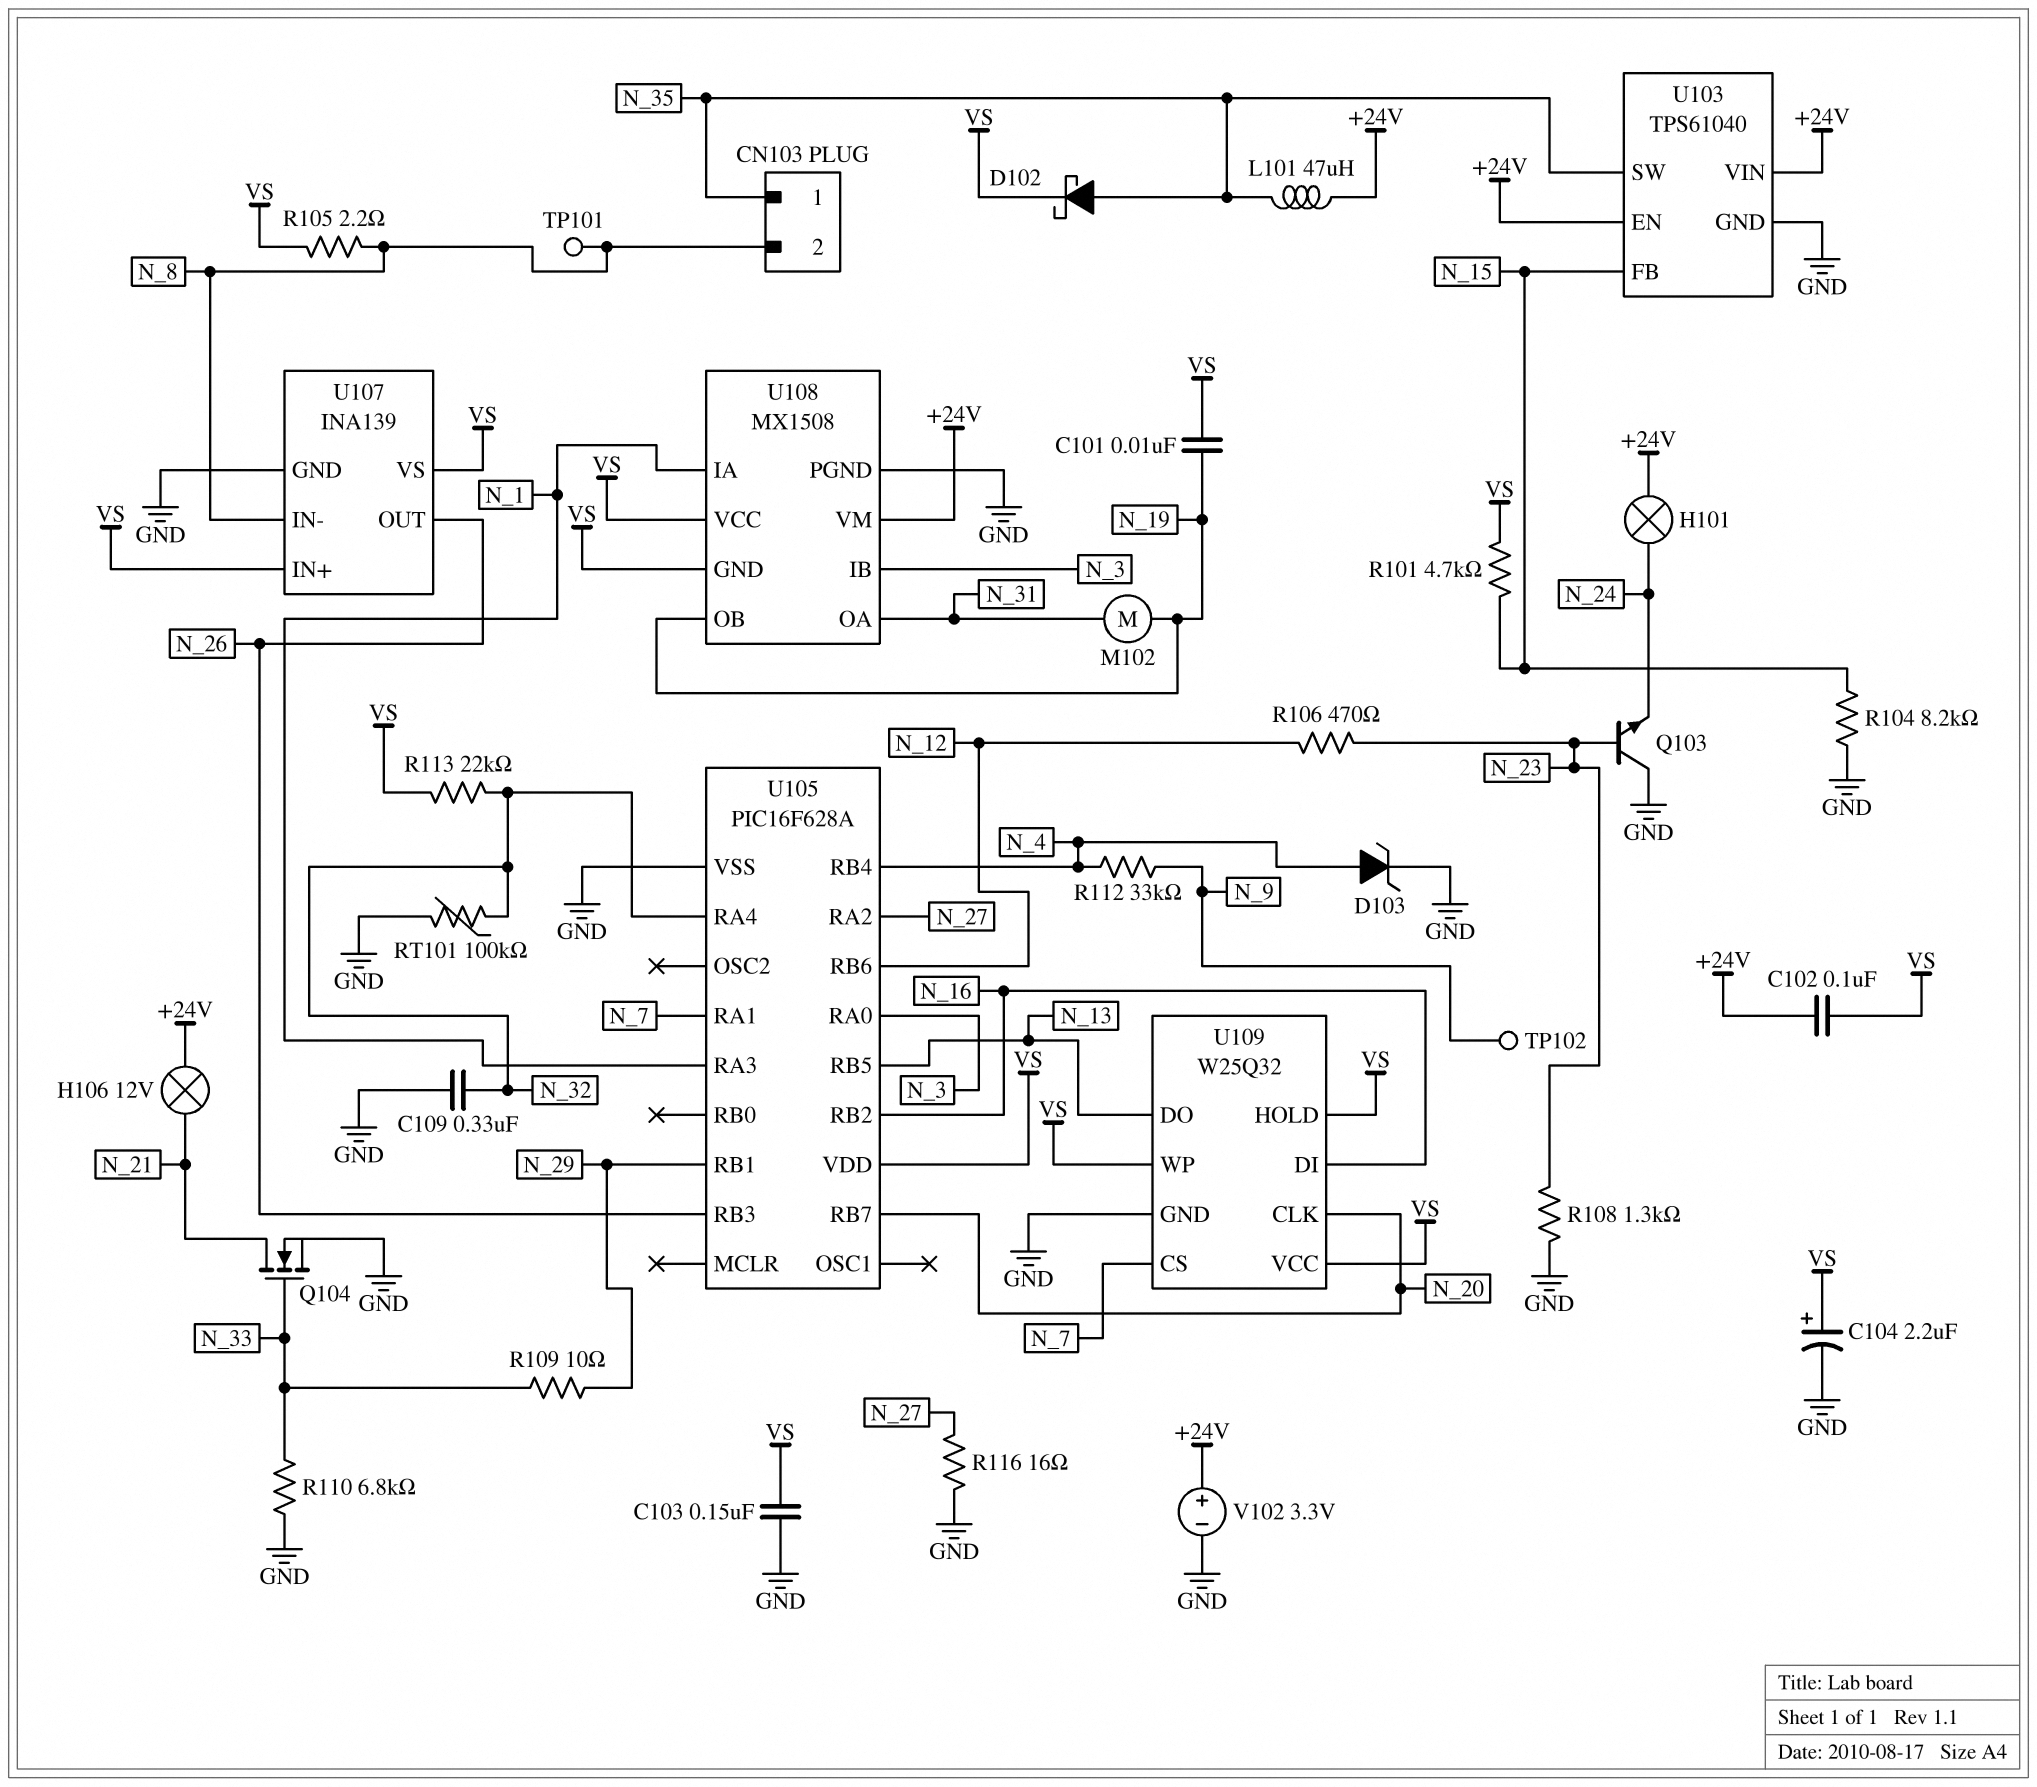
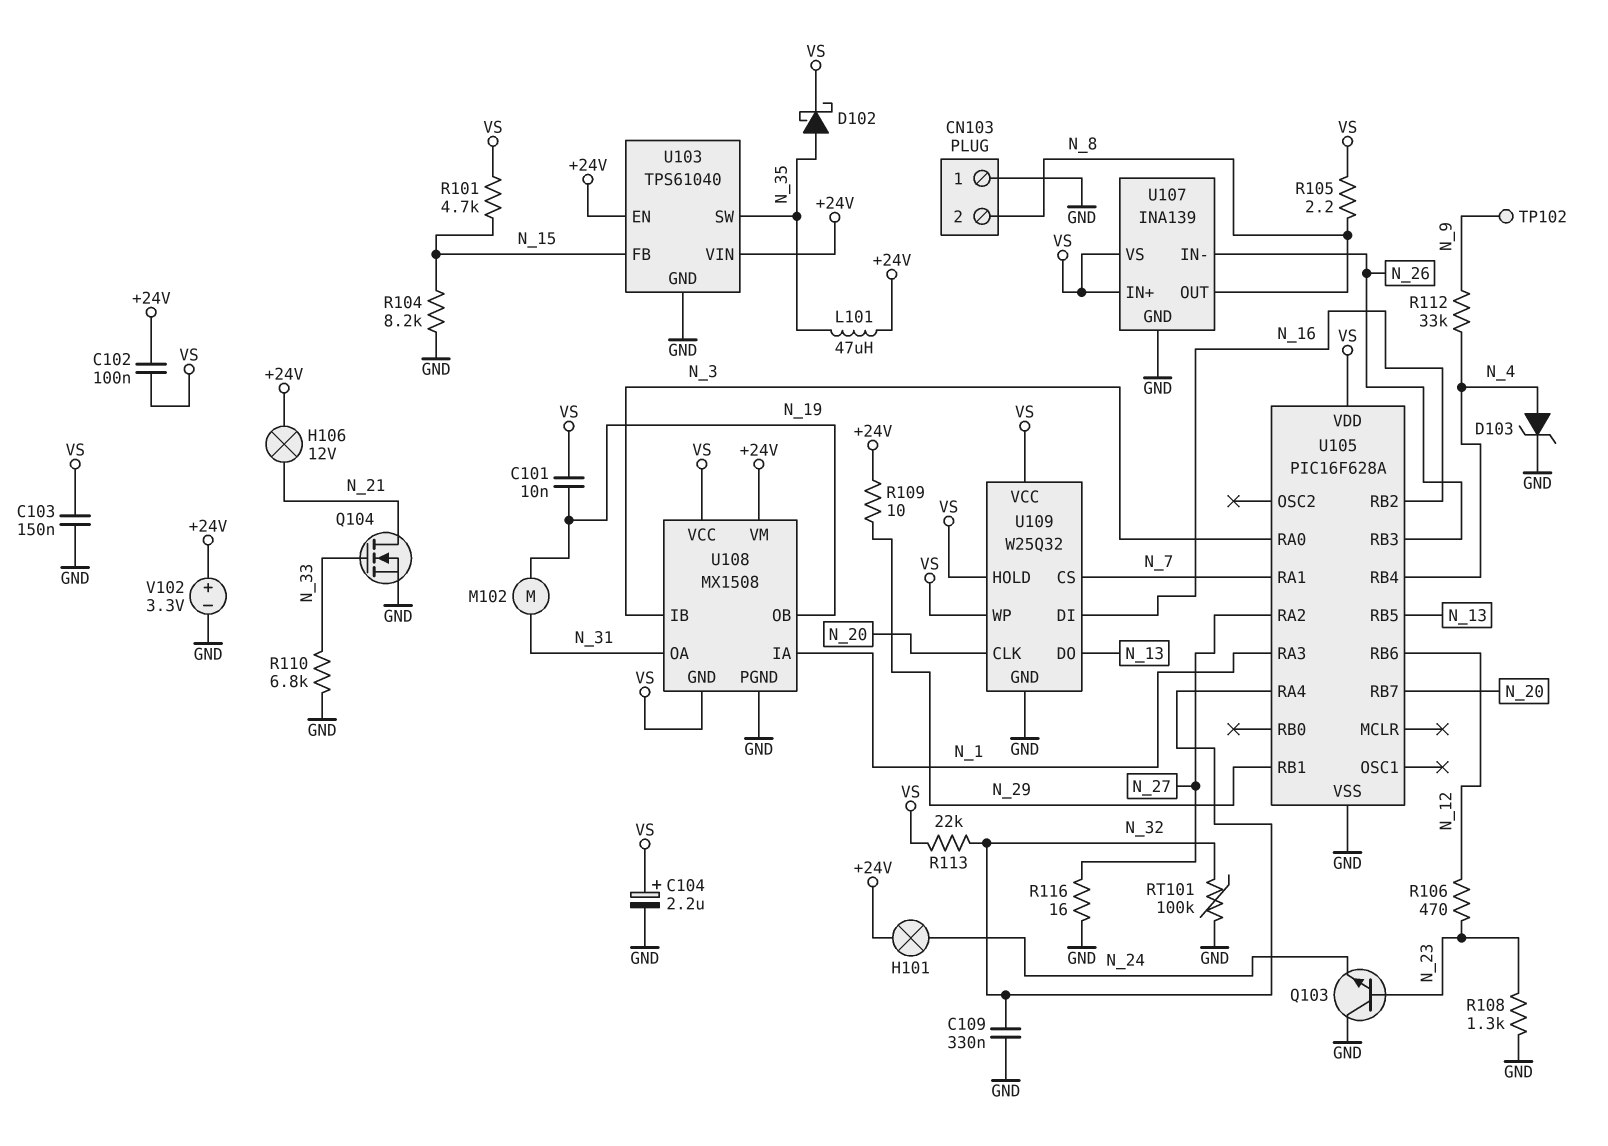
CN103 pin 1: N_35 -> GND
R109: 10 (N_29, N_33) -> 10 (+24V, N_29)
TP101: test point (N_8) -> none
U107 pin IN-: N_8 -> N_26
U107 pin OUT: N_26 -> N_8

